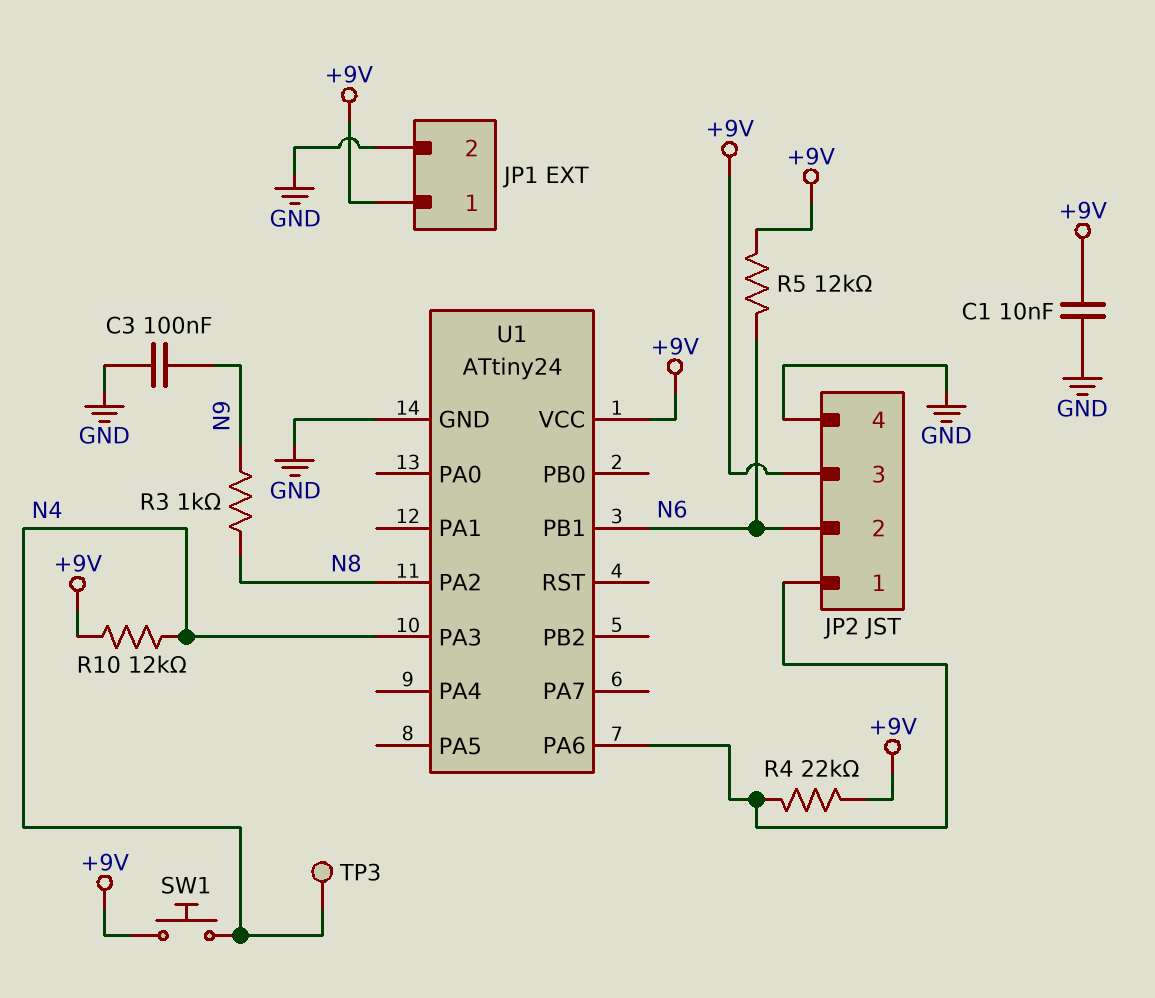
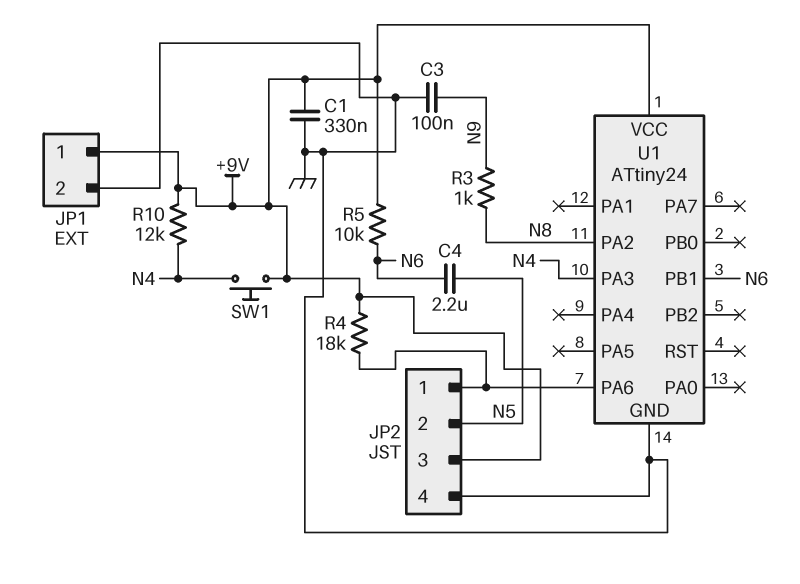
C1: 10nF (+9V, GND) -> 330nF (+9V, GND)
C4: none -> 2.2uF (N5, N6)
JP2 pin 2: N6 -> N5
R4: 22k (+9V, JP2/1) -> 18k (+9V, JP2/1)
R5: 12k (+9V, N6) -> 10k (+9V, N6)
TP3: test point (N4) -> none

